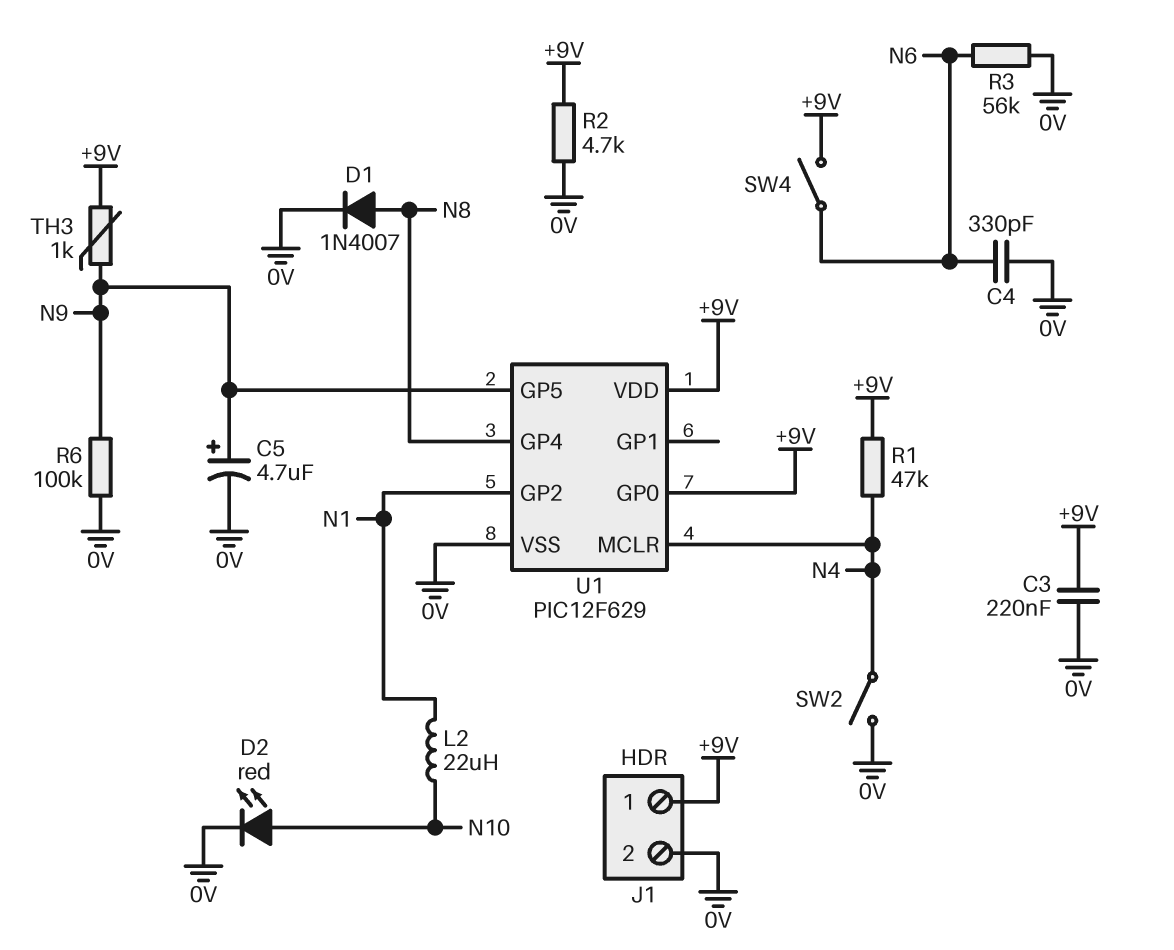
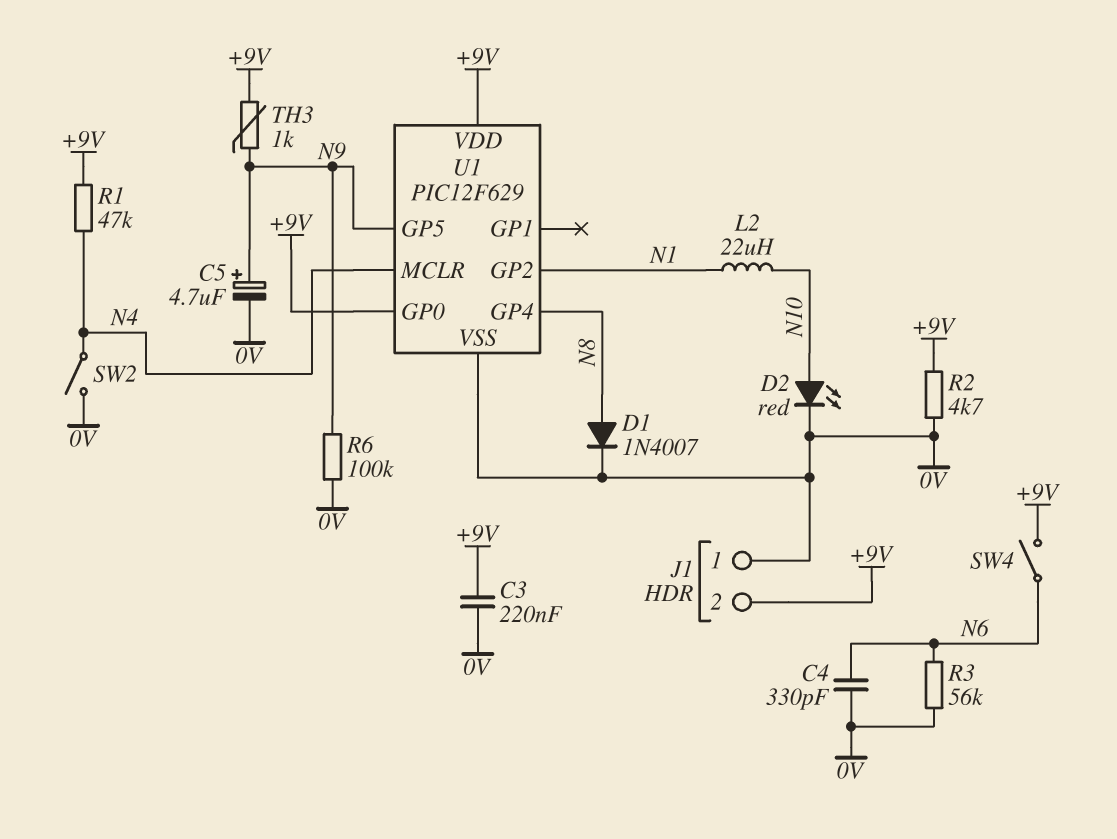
J1 pin 1: +9V -> 0V
J1 pin 2: 0V -> +9V

